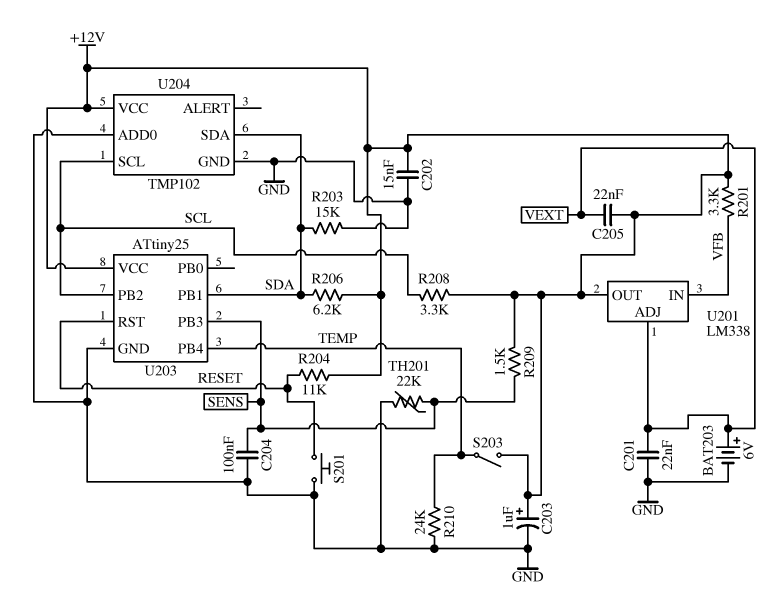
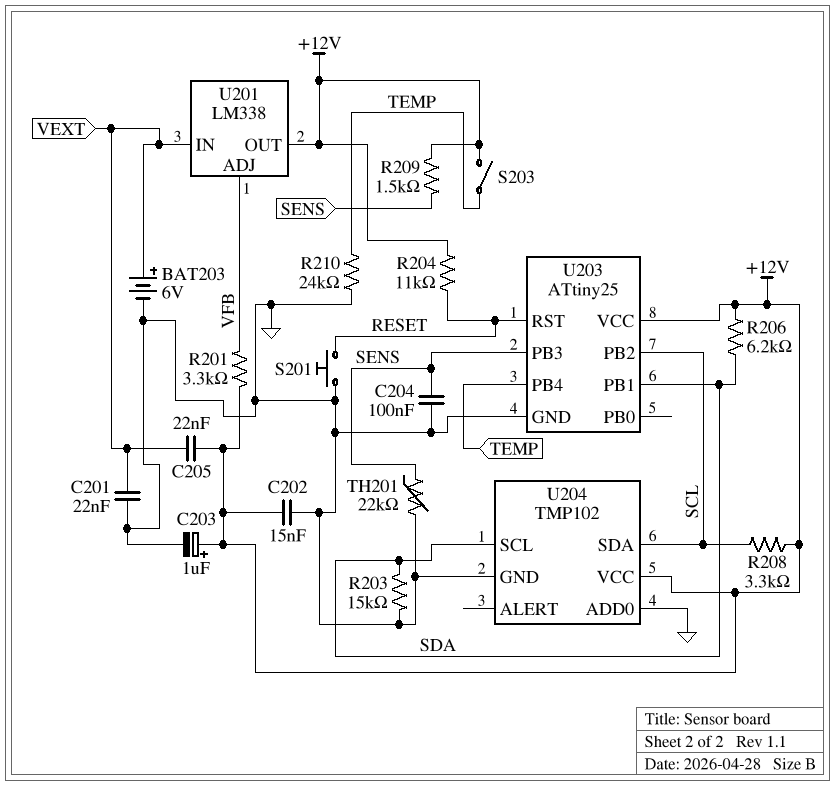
U201 pin ADJ: VEXT -> VFB
U201 pin IN: VFB -> VEXT
U204 pin SCL: SCL -> SDA
U204 pin SDA: SDA -> SCL

